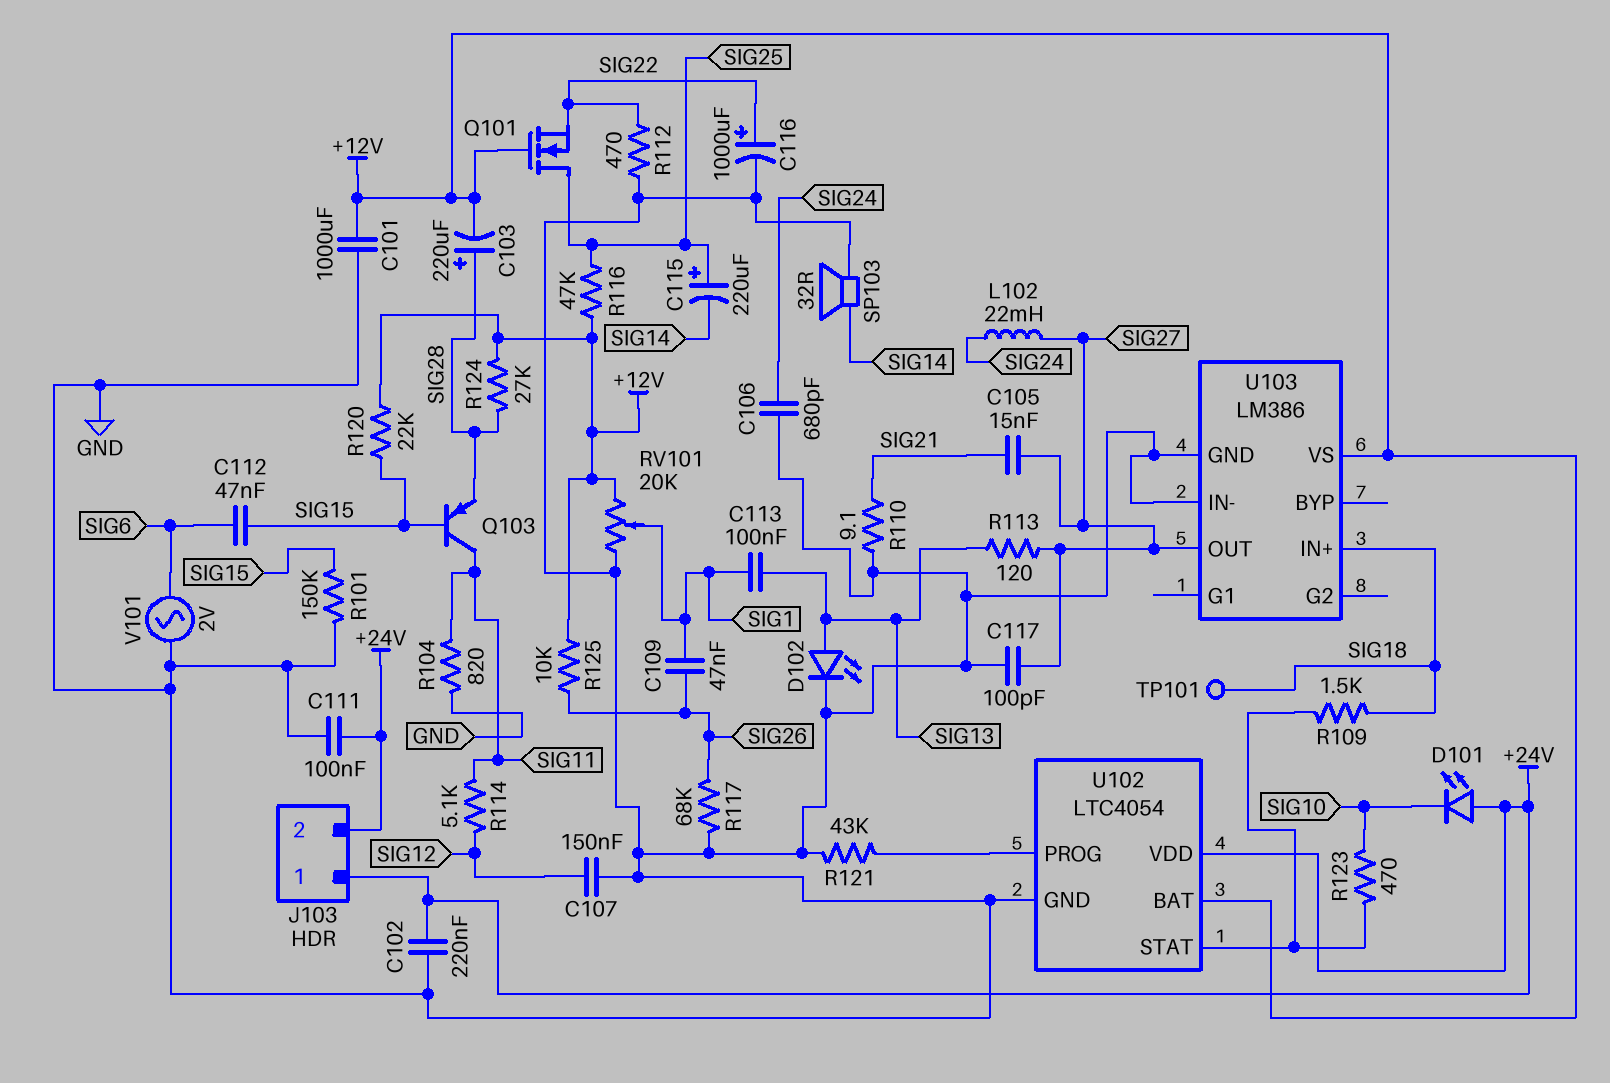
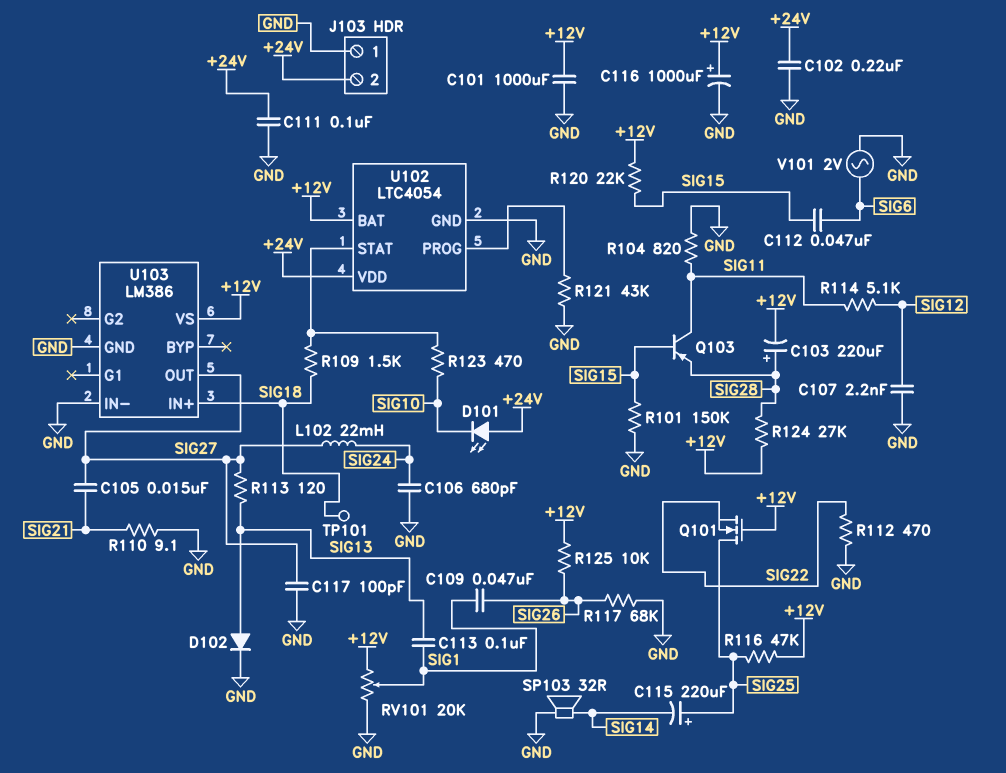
C107: 150nF (GND, SIG12) -> 2.2nF (GND, SIG12)
C116: 1000uF (plus SIG22, minus GND) -> 1000uF (plus +12V, minus GND)
D102: LED (A SIG13, K GND) -> diode (A SIG13, K GND)
J103 pin 1: +24V -> GND

